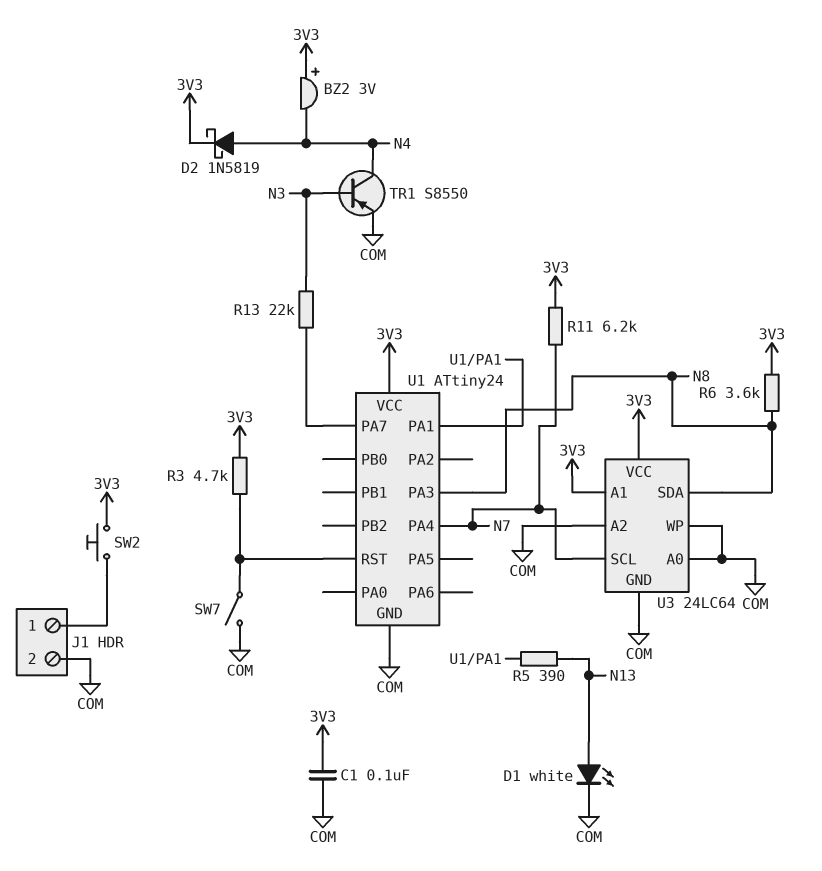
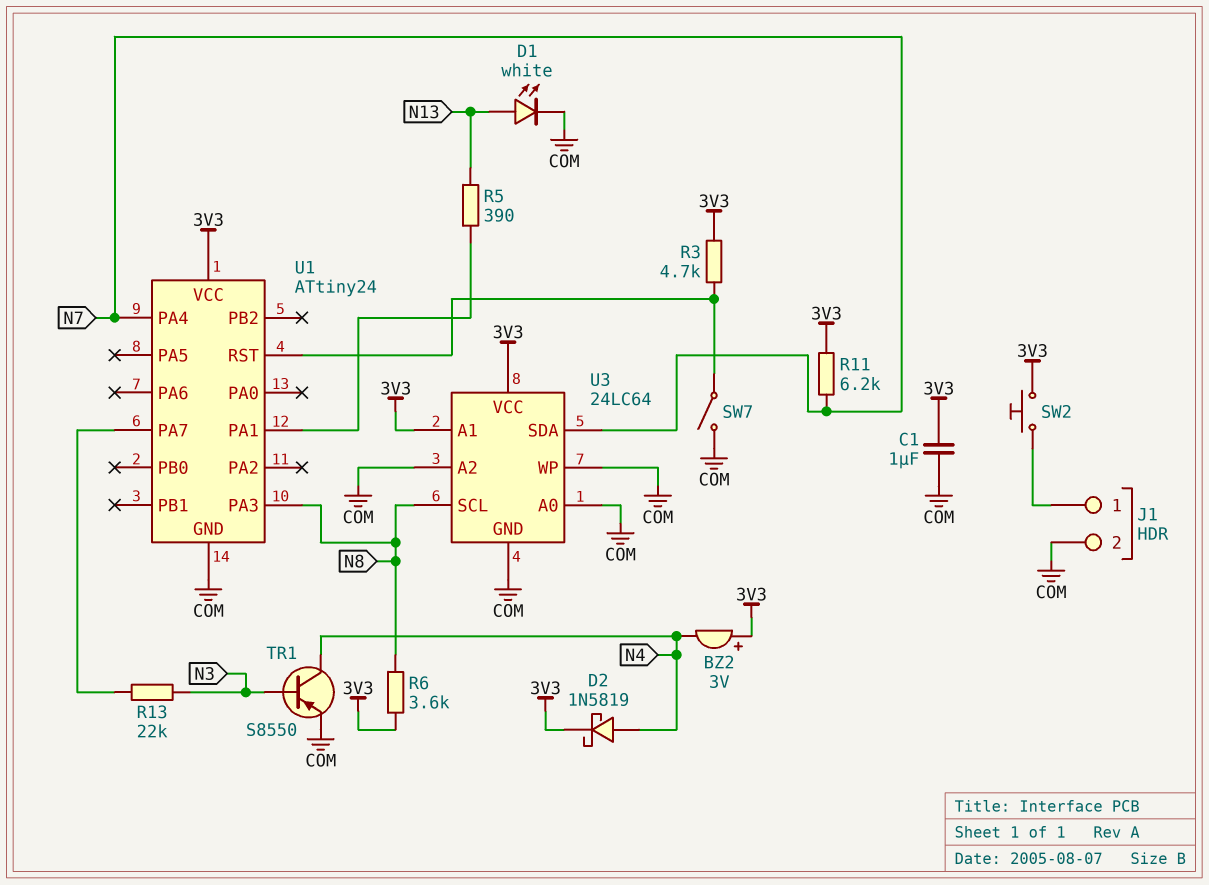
C1: 100nF (3V3, COM) -> 1uF (3V3, COM)
U3 pin SCL: N7 -> N8
U3 pin SDA: N8 -> N7

